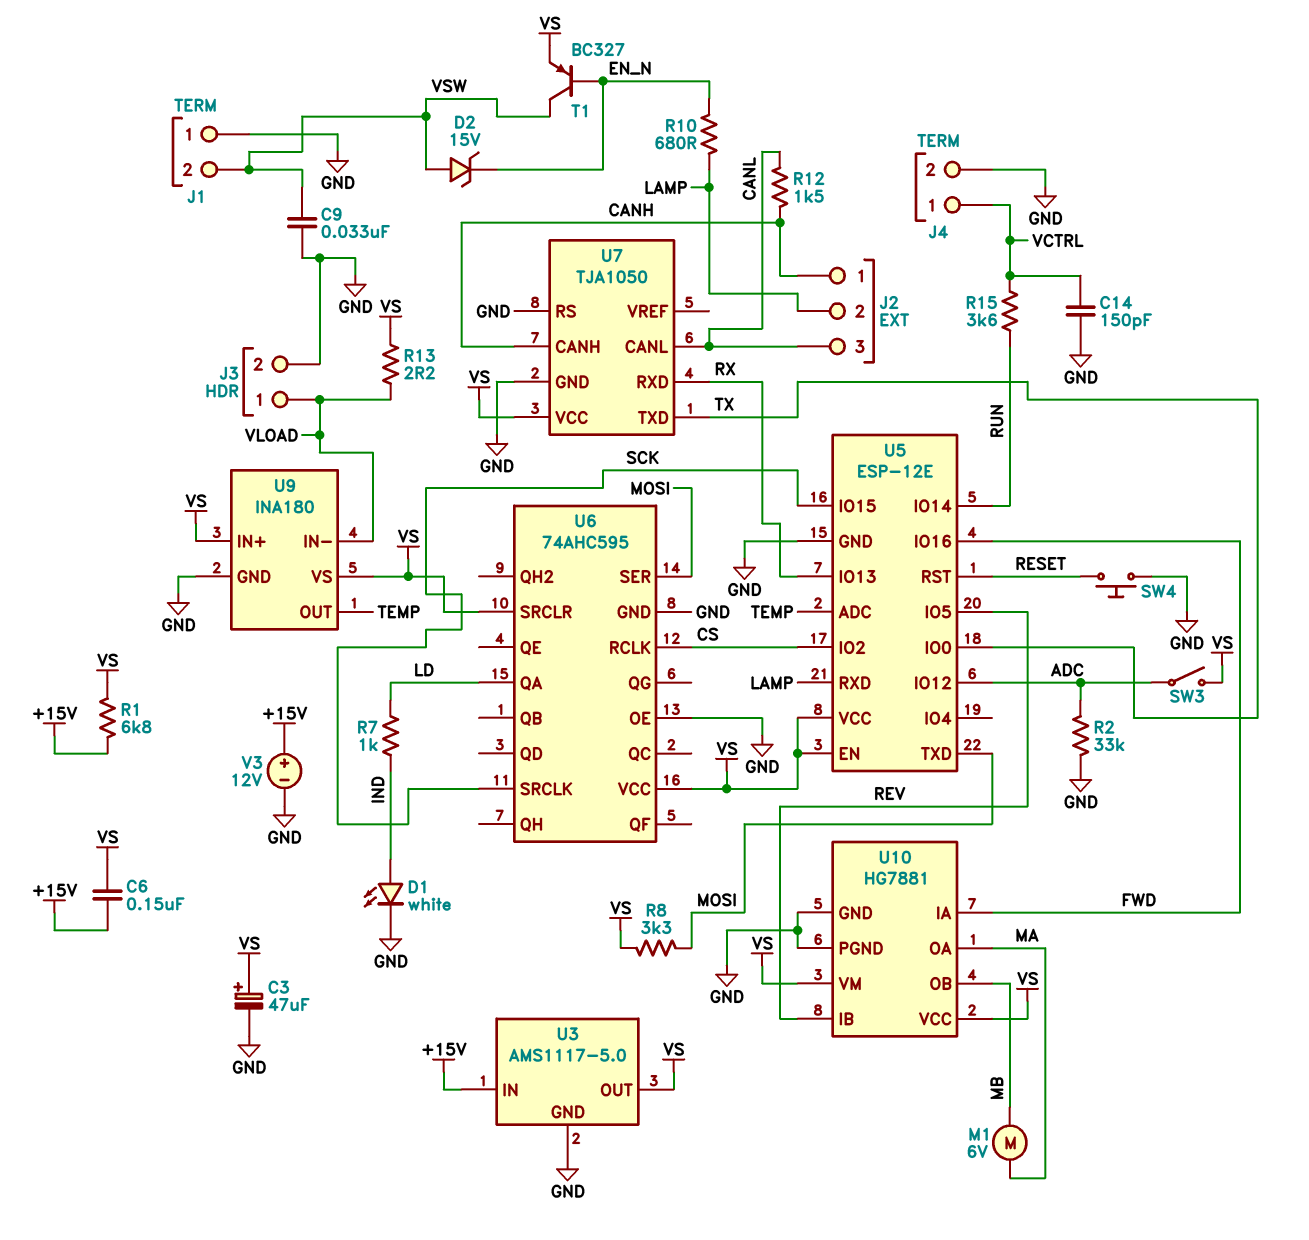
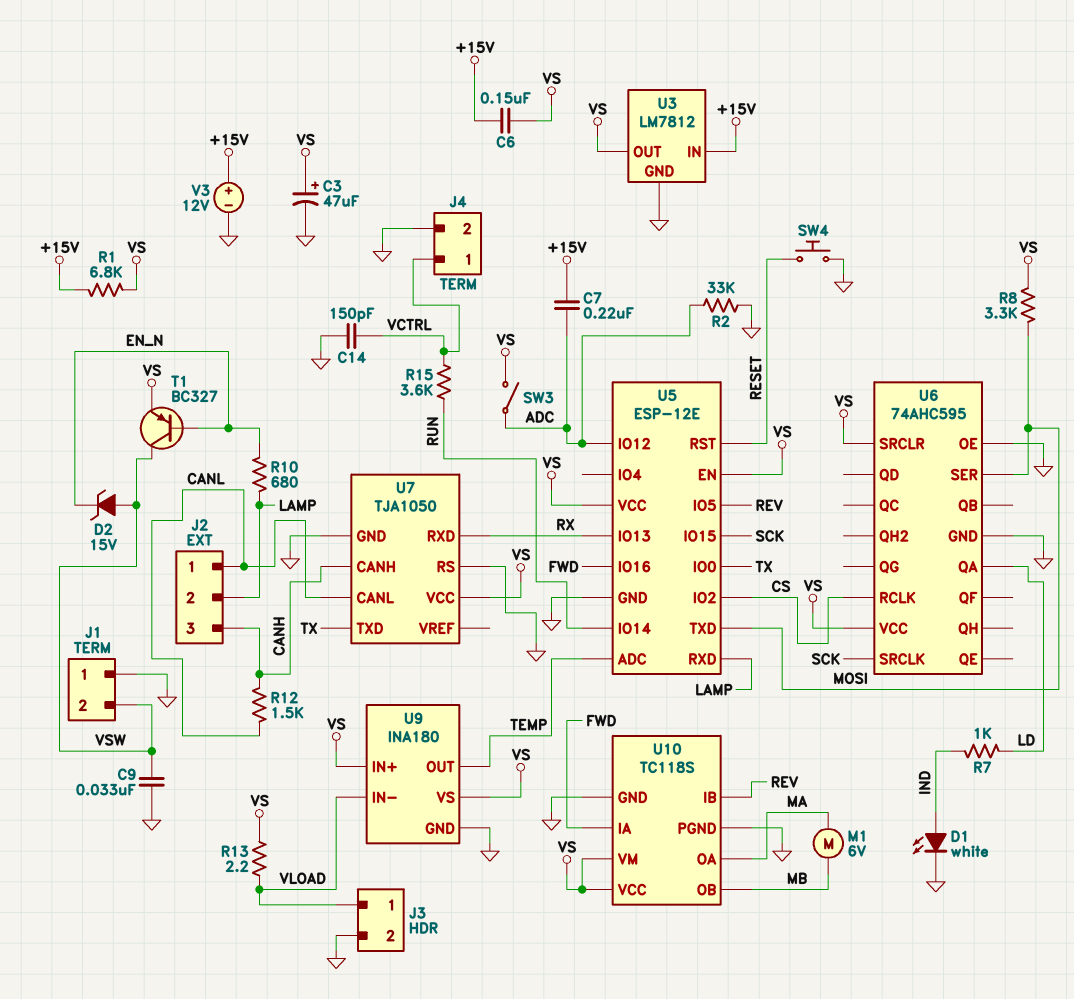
C7: none -> 220nF (+15V, ADC)
J2 pin 1: CANH -> CANL
J2 pin 3: CANL -> CANH
U3: AMS1117-5.0 -> LM7812
U10: HG7881 -> TC118S

